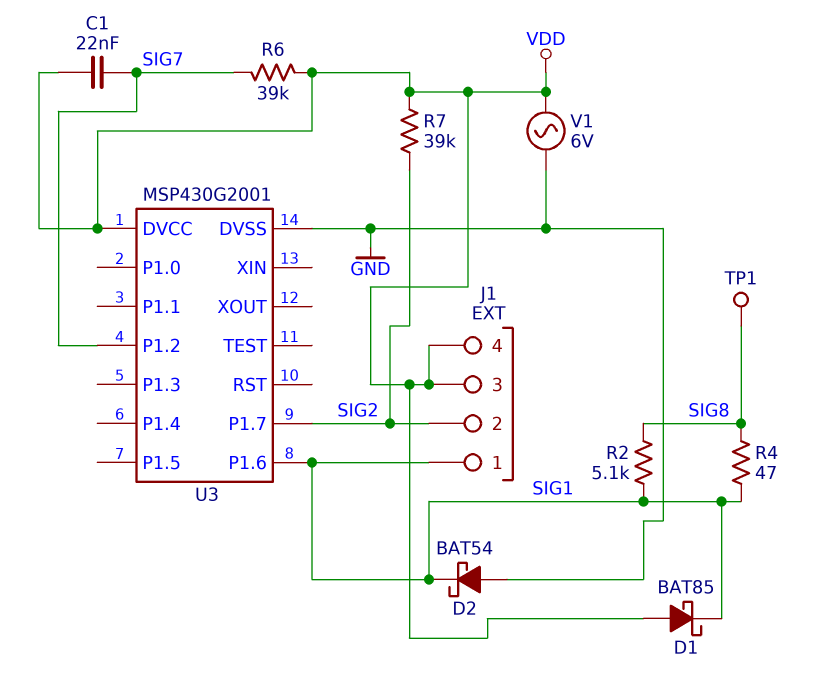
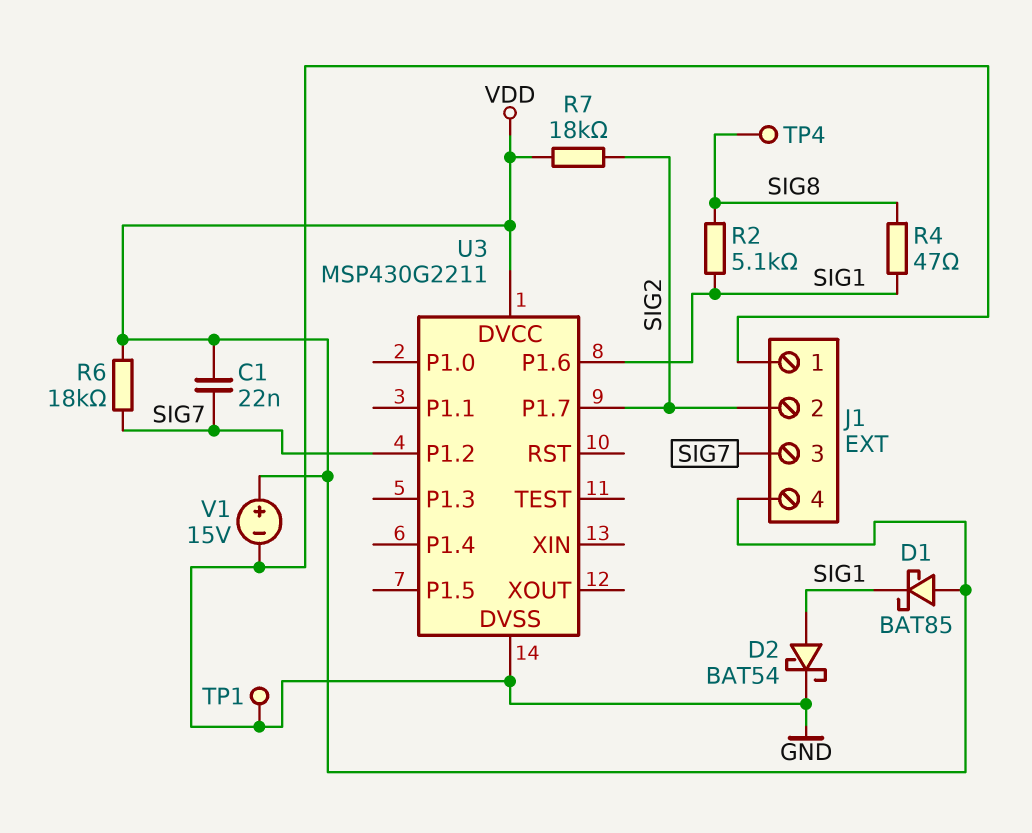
D2: schottky BAT54 (A GND, K SIG1) -> schottky BAT54 (A SIG1, K GND)
J1 pin 1: SIG1 -> GND
J1 pin 3: VDD -> SIG7
R6: 39k (SIG7, VDD) -> 18k (SIG7, VDD)
R7: 39k (SIG2, VDD) -> 18k (SIG2, VDD)
TP1: test point (SIG8) -> test point (GND)
TP4: none -> test point (SIG8)
U3: MSP430G2001 -> MSP430G2211
V1: AC 6V (GND, VDD) -> 15V (plus VDD, minus GND)

